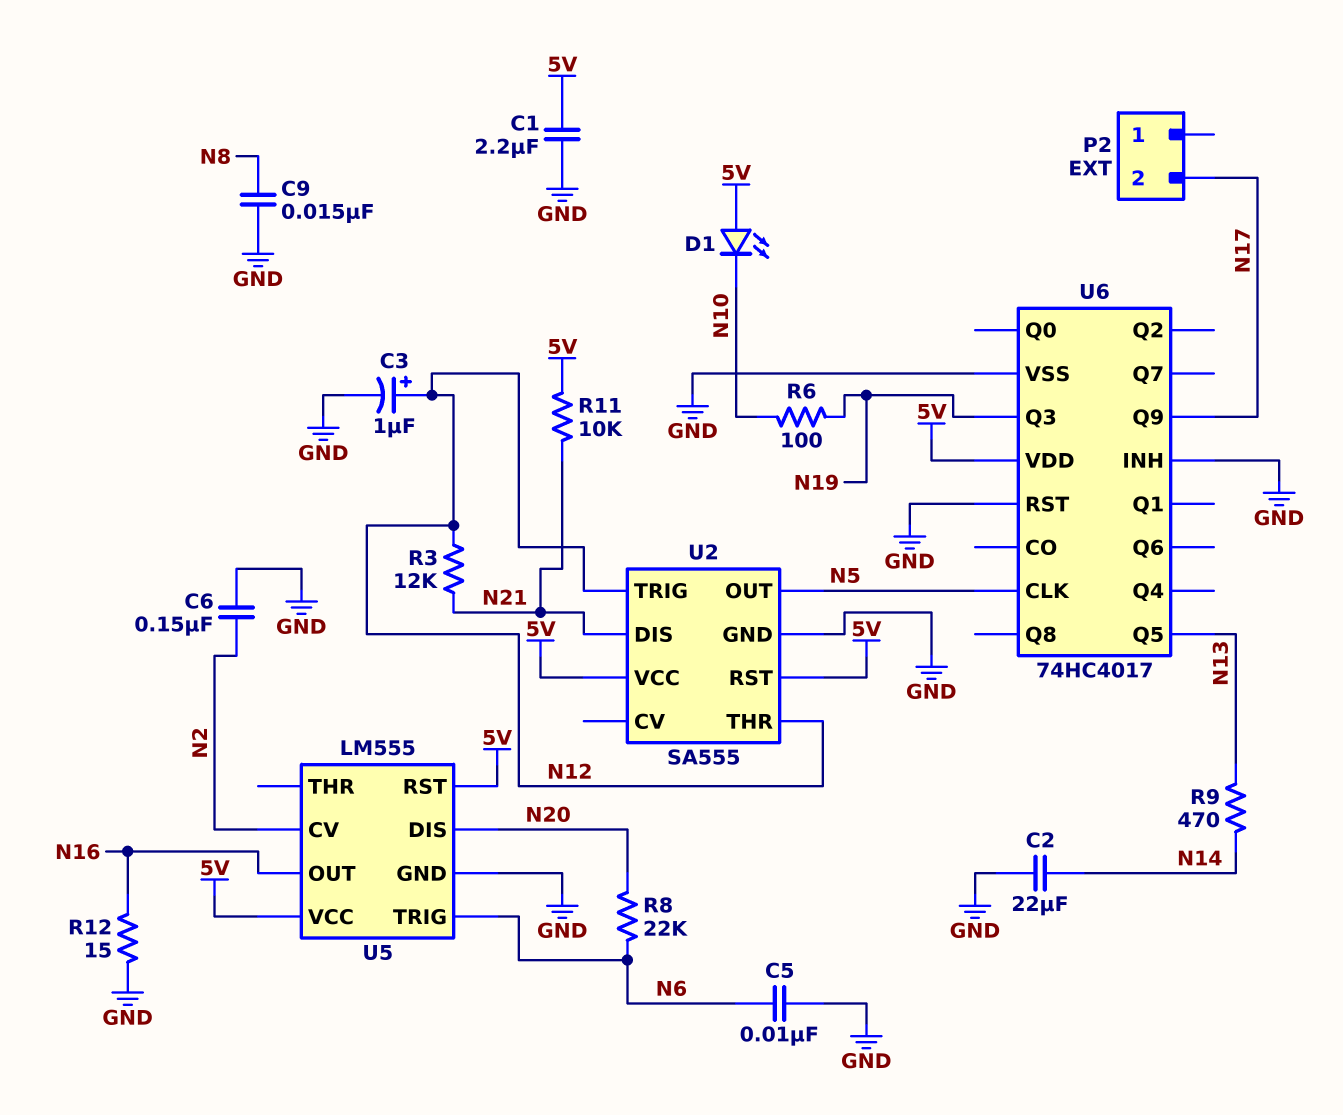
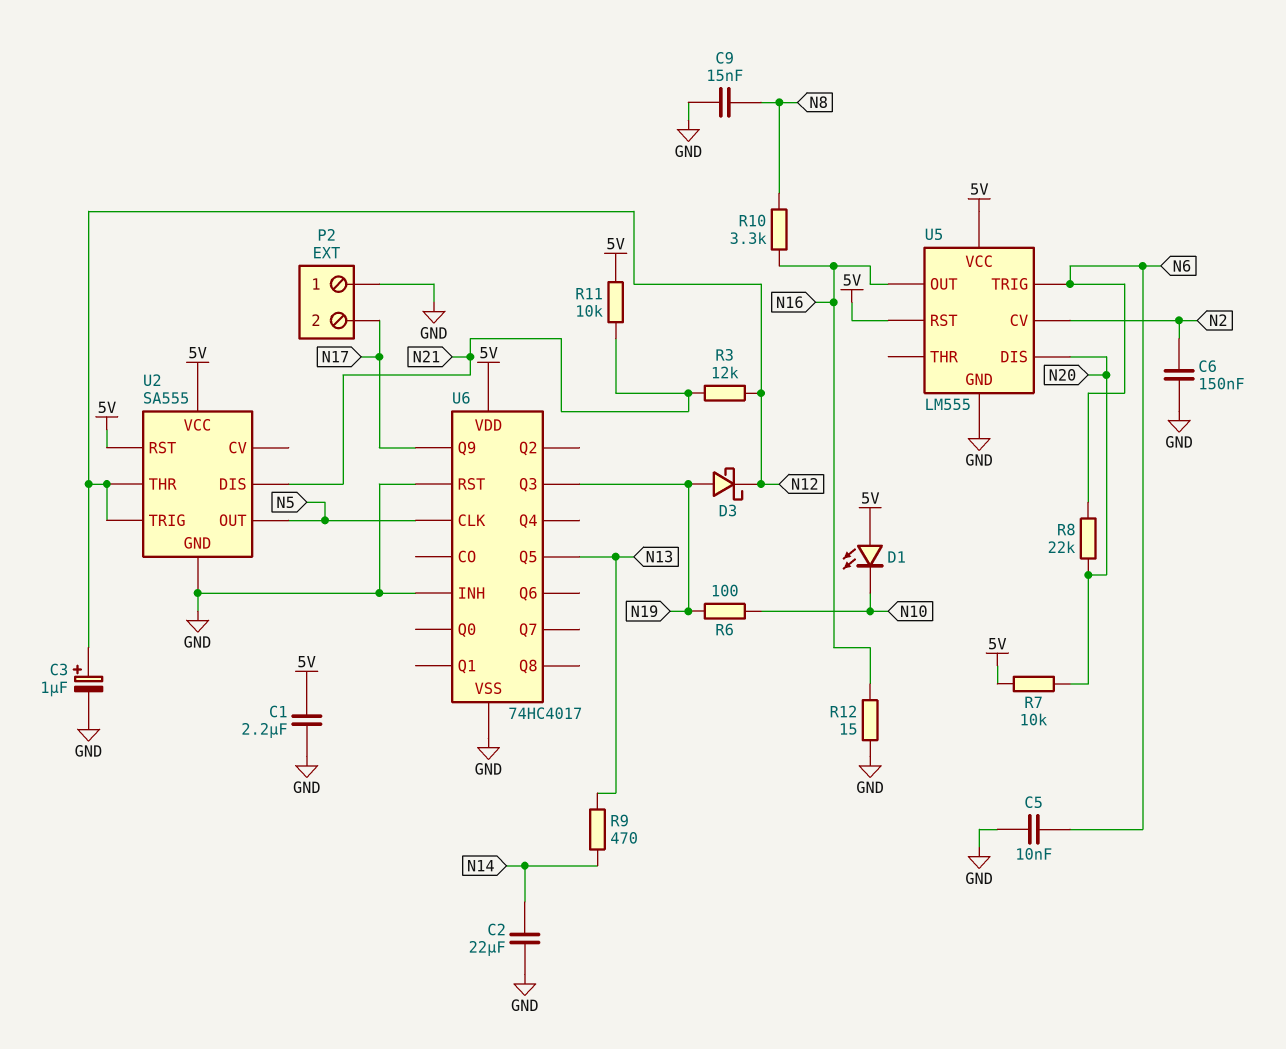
D3: none -> schottky (A N19, K N12)
P2 pin 1: none -> GND
R7: none -> 10k (5V, N20)
R10: none -> 3.3k (N8, N16)

